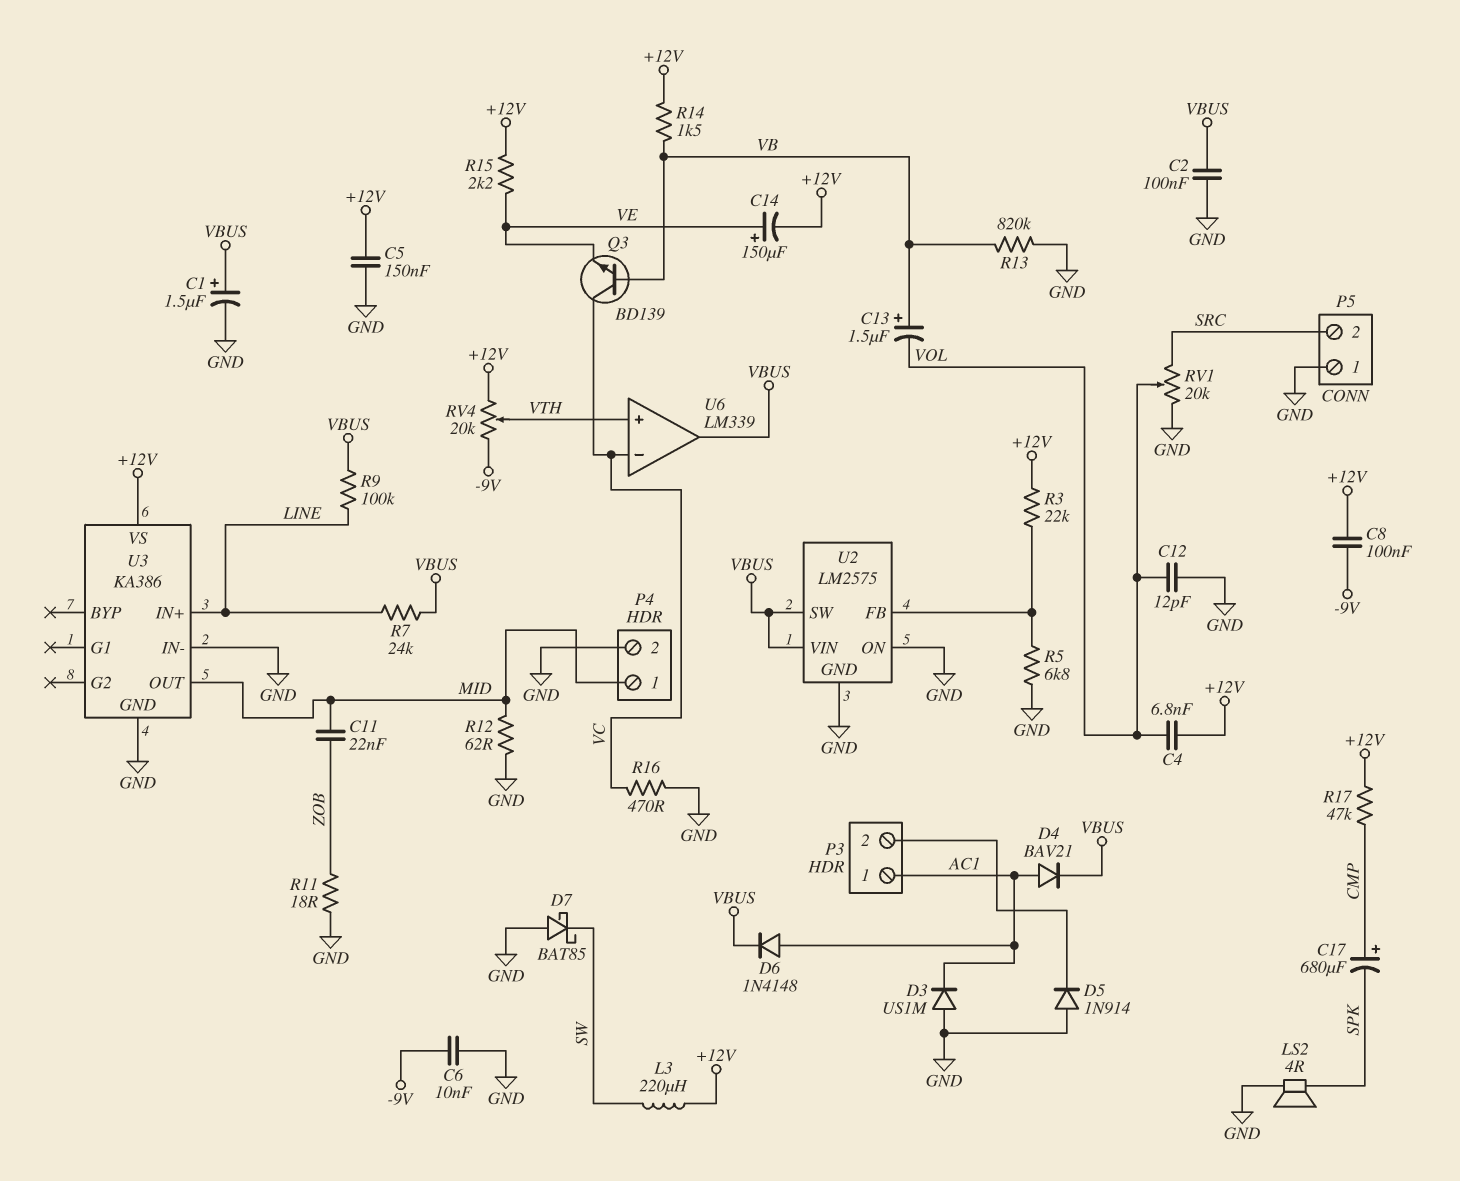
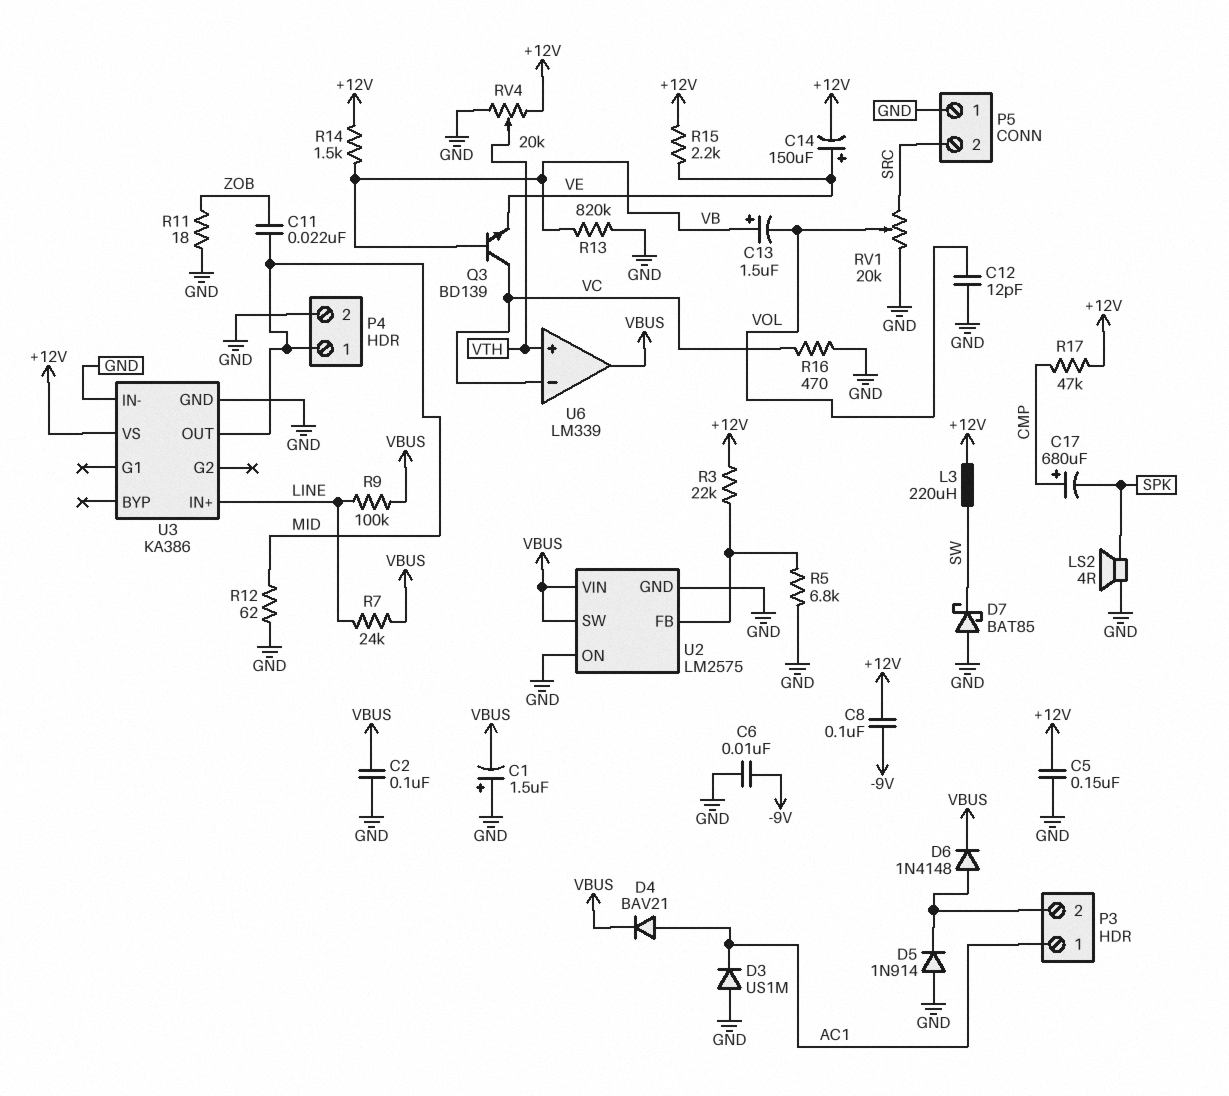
C1: 1.5uF (plus VBUS, minus GND) -> 1.5uF (plus GND, minus VBUS)
C4: 6.8nF (+12V, VOL) -> none
D6: diode 1N4148 (A AC1, K VBUS) -> diode 1N4148 (A P3/2, K VBUS)
RV4: 20k (+12V, -9V, wiper VTH) -> 20k (+12V, GND, wiper VTH)

